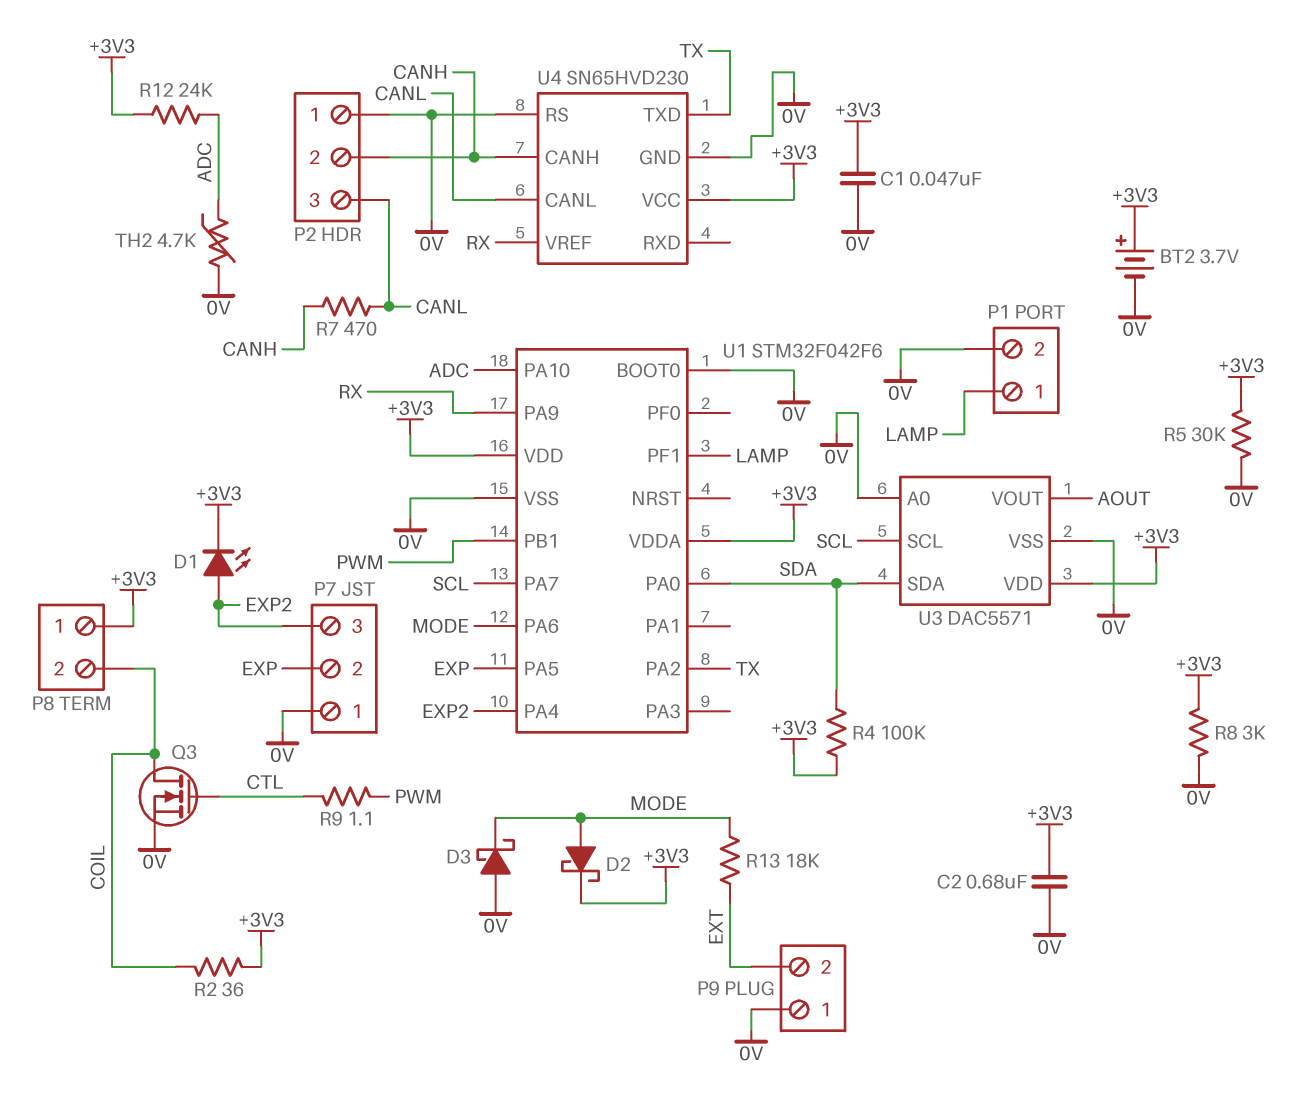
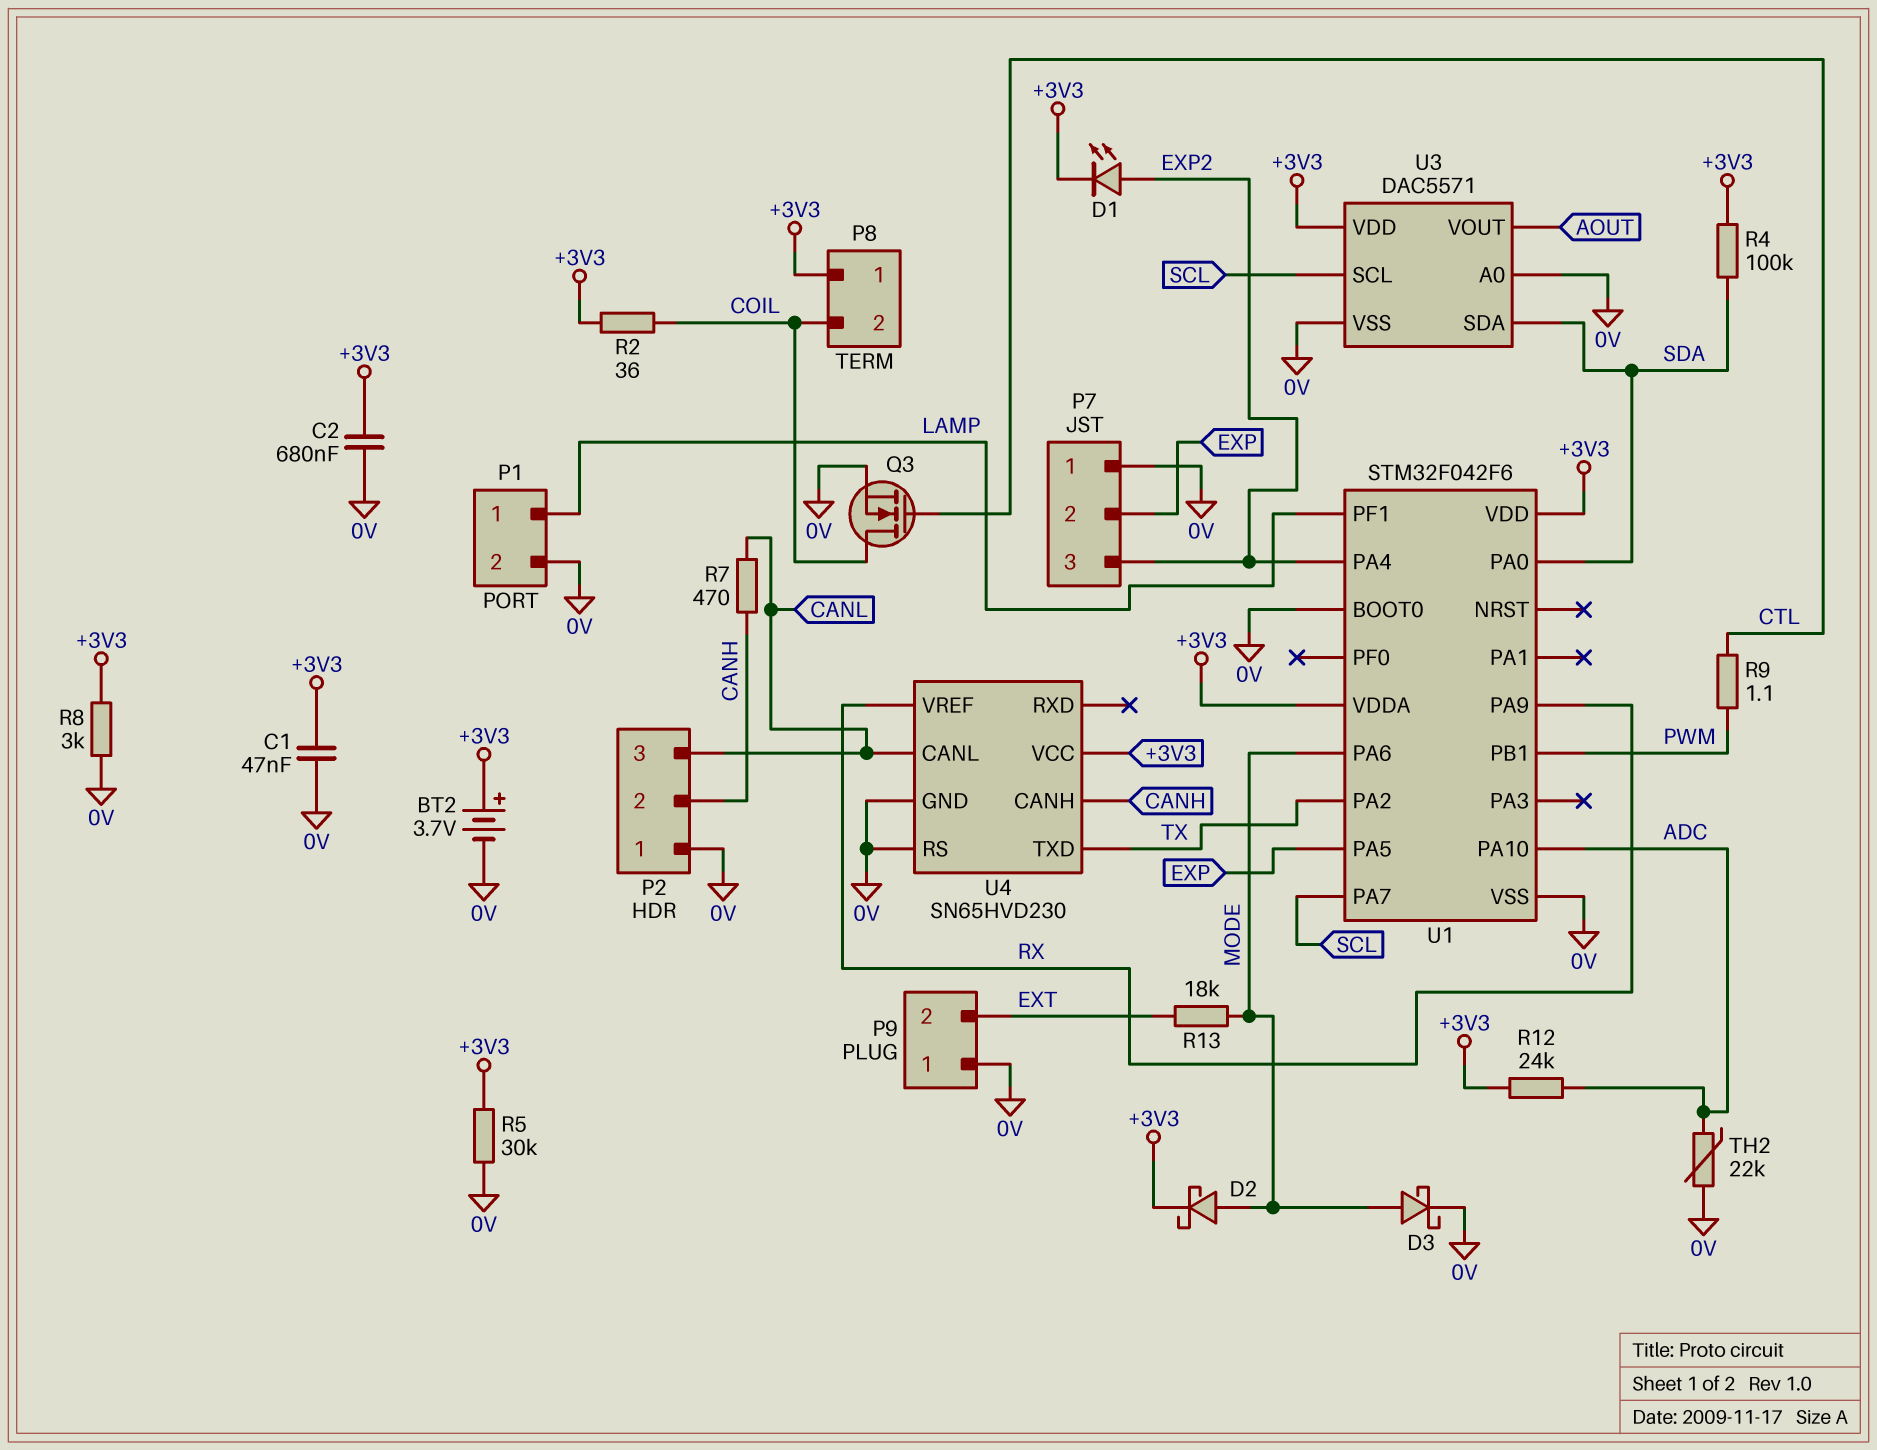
D3: schottky (A 0V, K MODE) -> schottky (A MODE, K 0V)
TH2: 4.7k (0V, ADC) -> 22k (0V, ADC)

